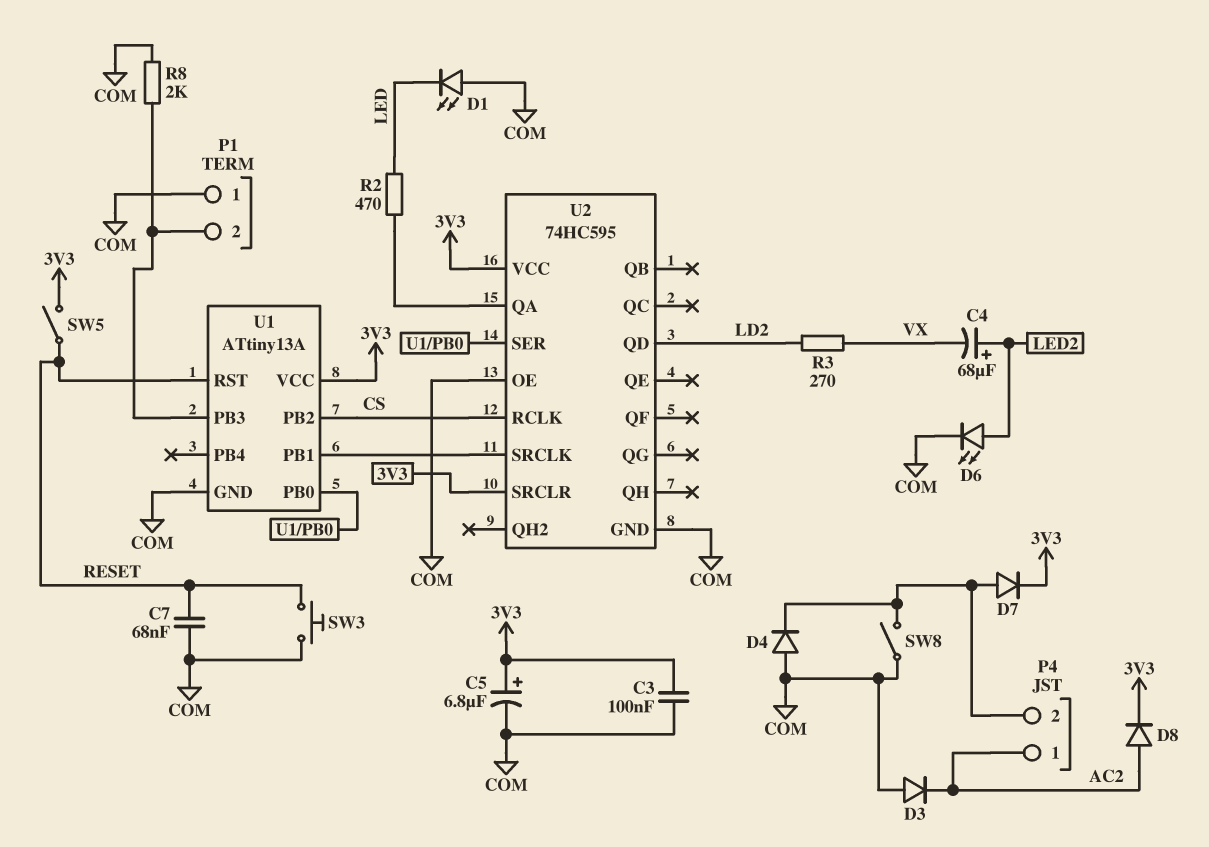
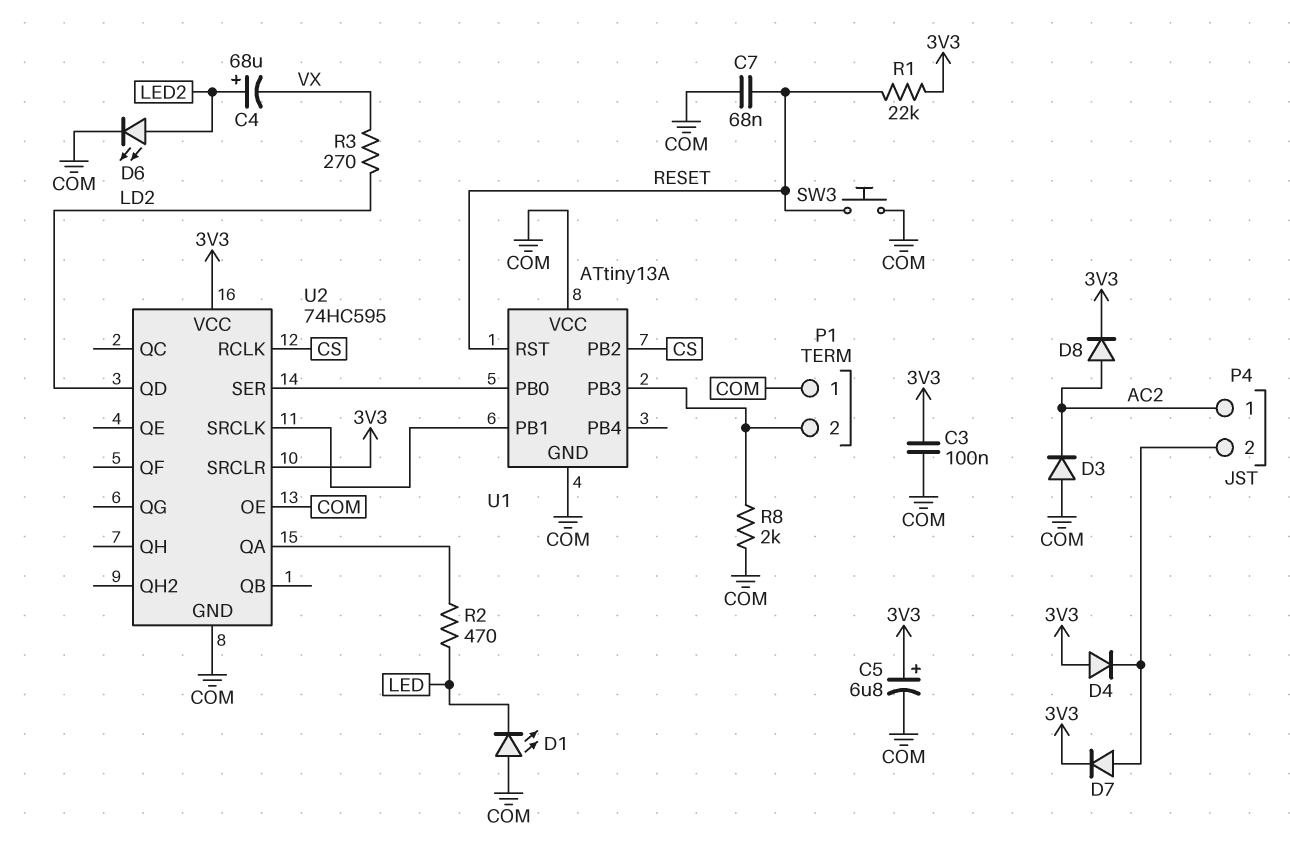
D4: diode (A COM, K P4/2) -> diode (A 3V3, K P4/2)
R1: none -> 22k (3V3, RESET)
SW5: switch (3V3, RESET) -> none
SW8: switch (COM, P4/2) -> none
U1 pin VCC: 3V3 -> COM

